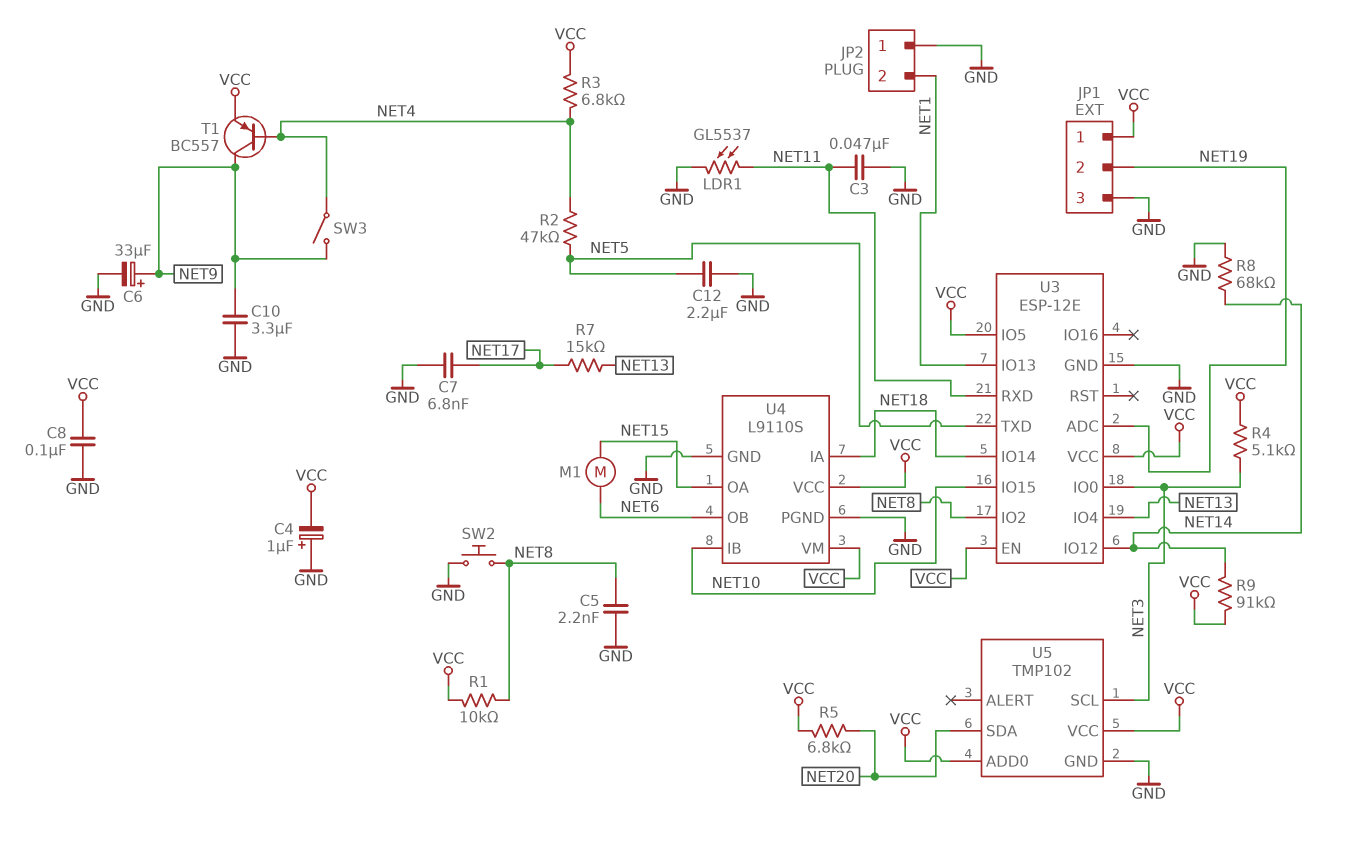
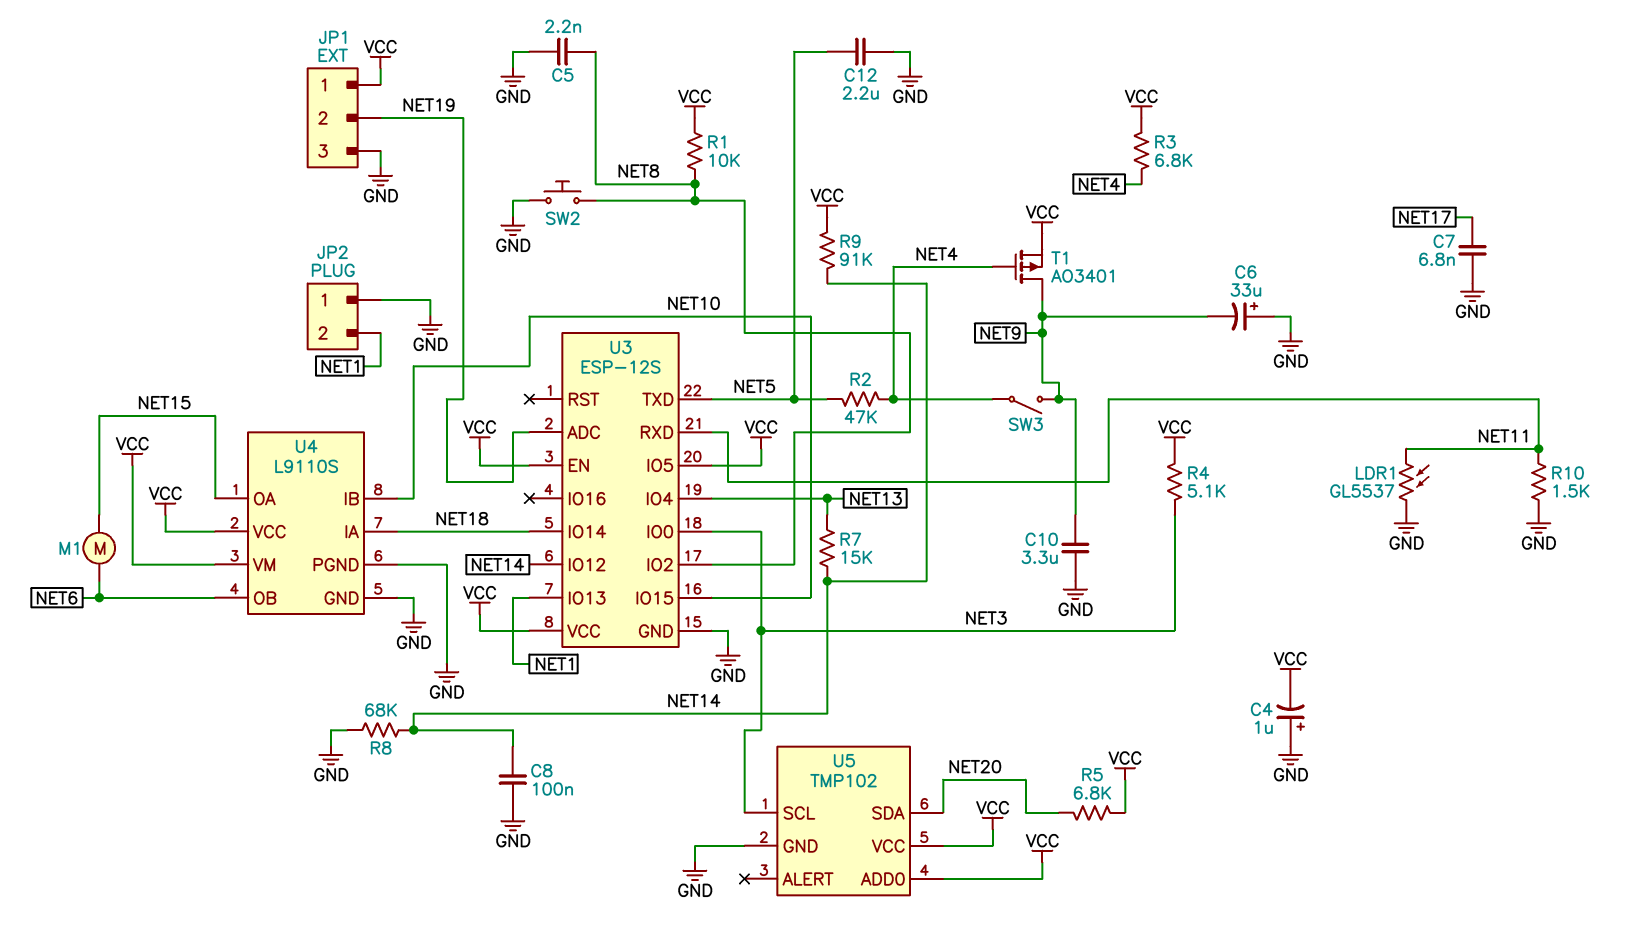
C3: 47nF (GND, NET11) -> none
C6: 33uF (plus NET9, minus GND) -> 33uF (plus GND, minus NET9)
C8: 100nF (GND, VCC) -> 100nF (GND, NET14)
R7: 15k (NET13, NET17) -> 15k (NET13, NET14)
R10: none -> 1.5k (GND, NET11)
T1: PNP BC557 (B NET4, C NET9, E VCC) -> PMOS AO3401 (G NET4, D NET9, S VCC)
U3: ESP-12E -> ESP-12S

